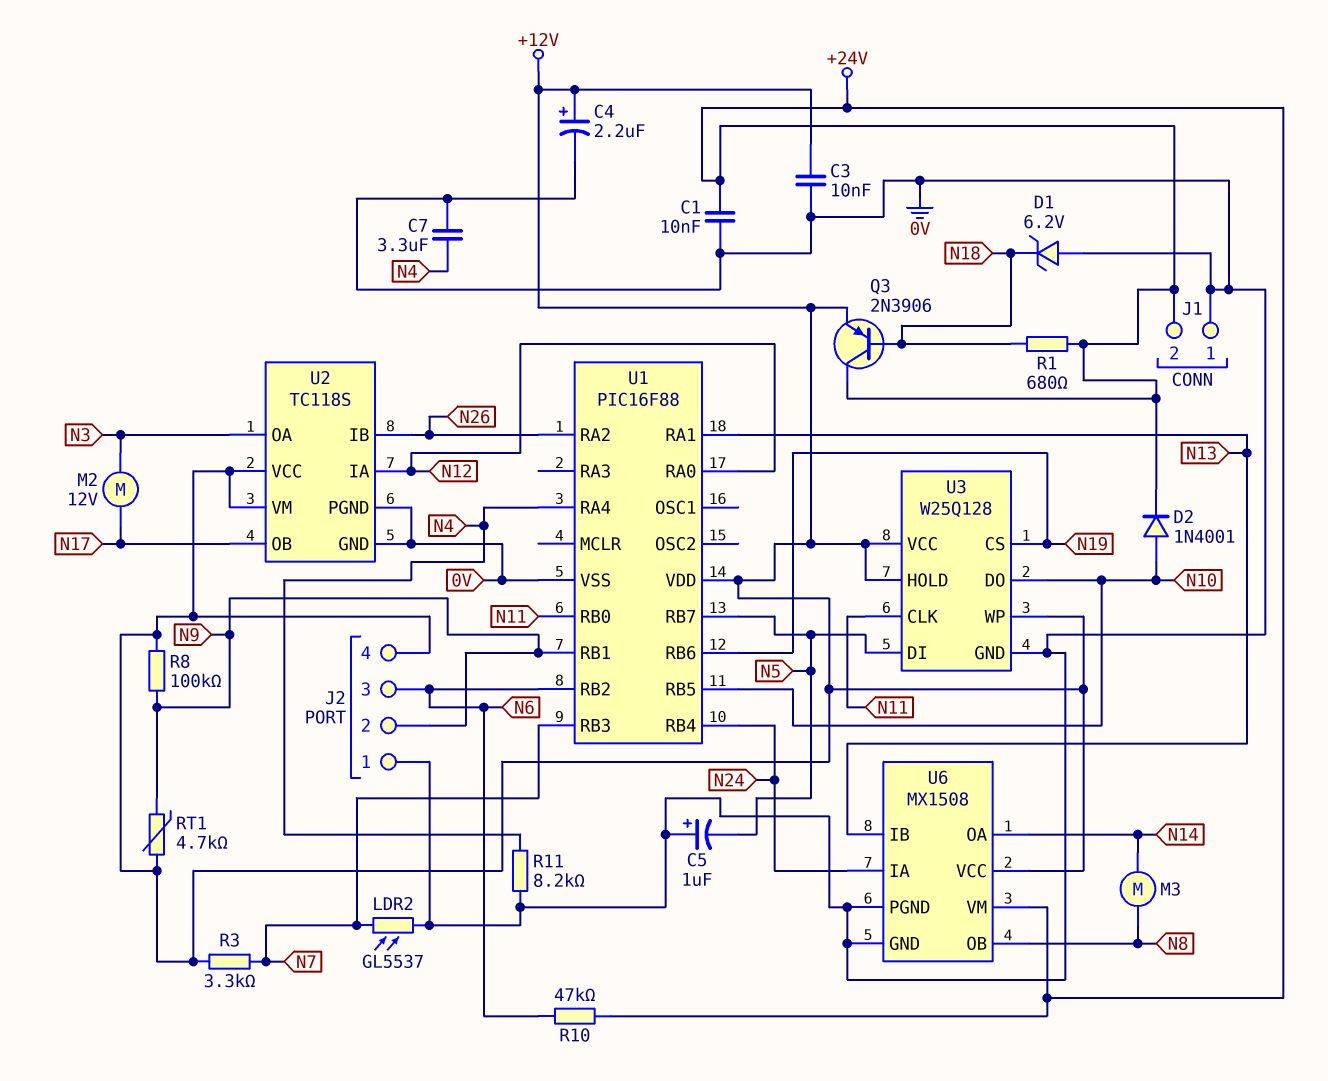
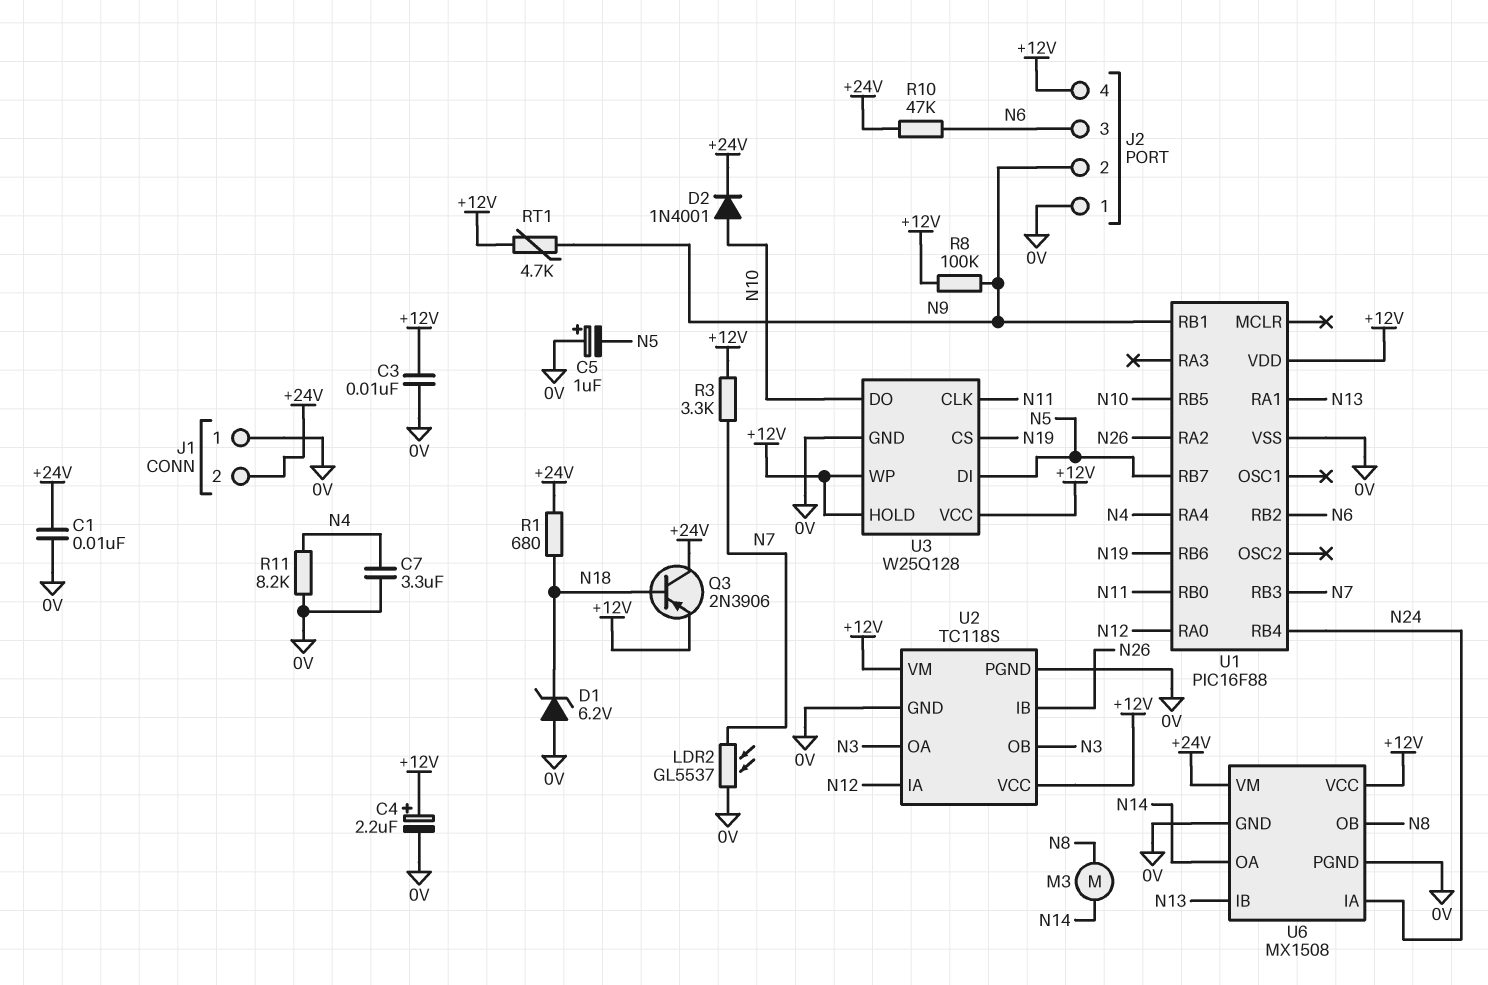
M2: motor 12V (N3, N17) -> none
U2 pin OB: N17 -> N3

